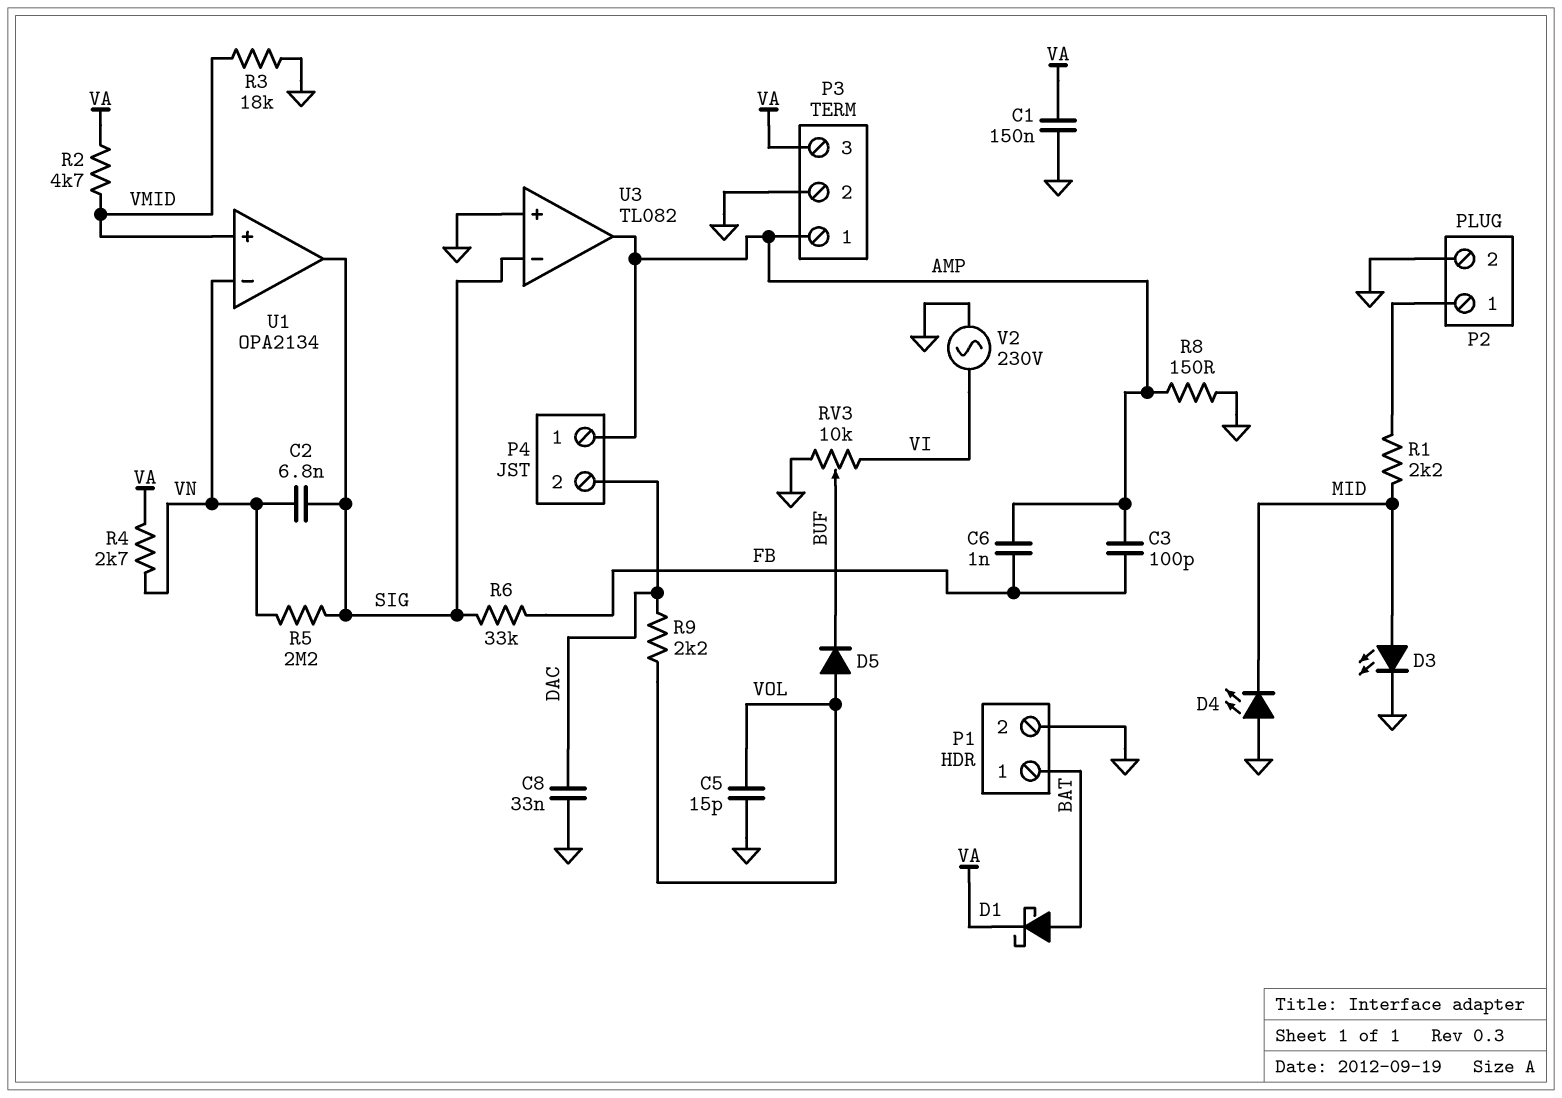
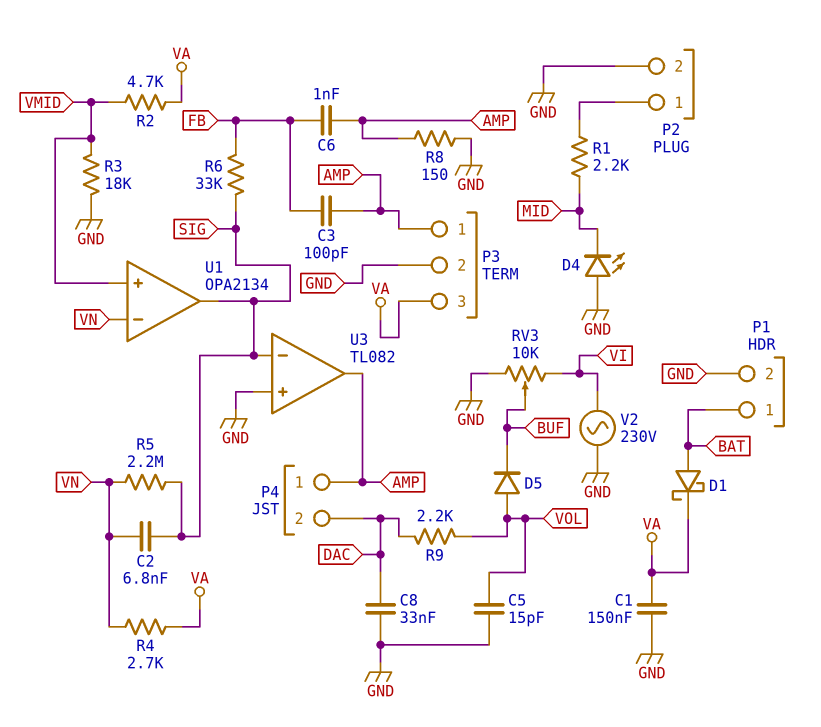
D3: LED (A MID, K GND) -> none

